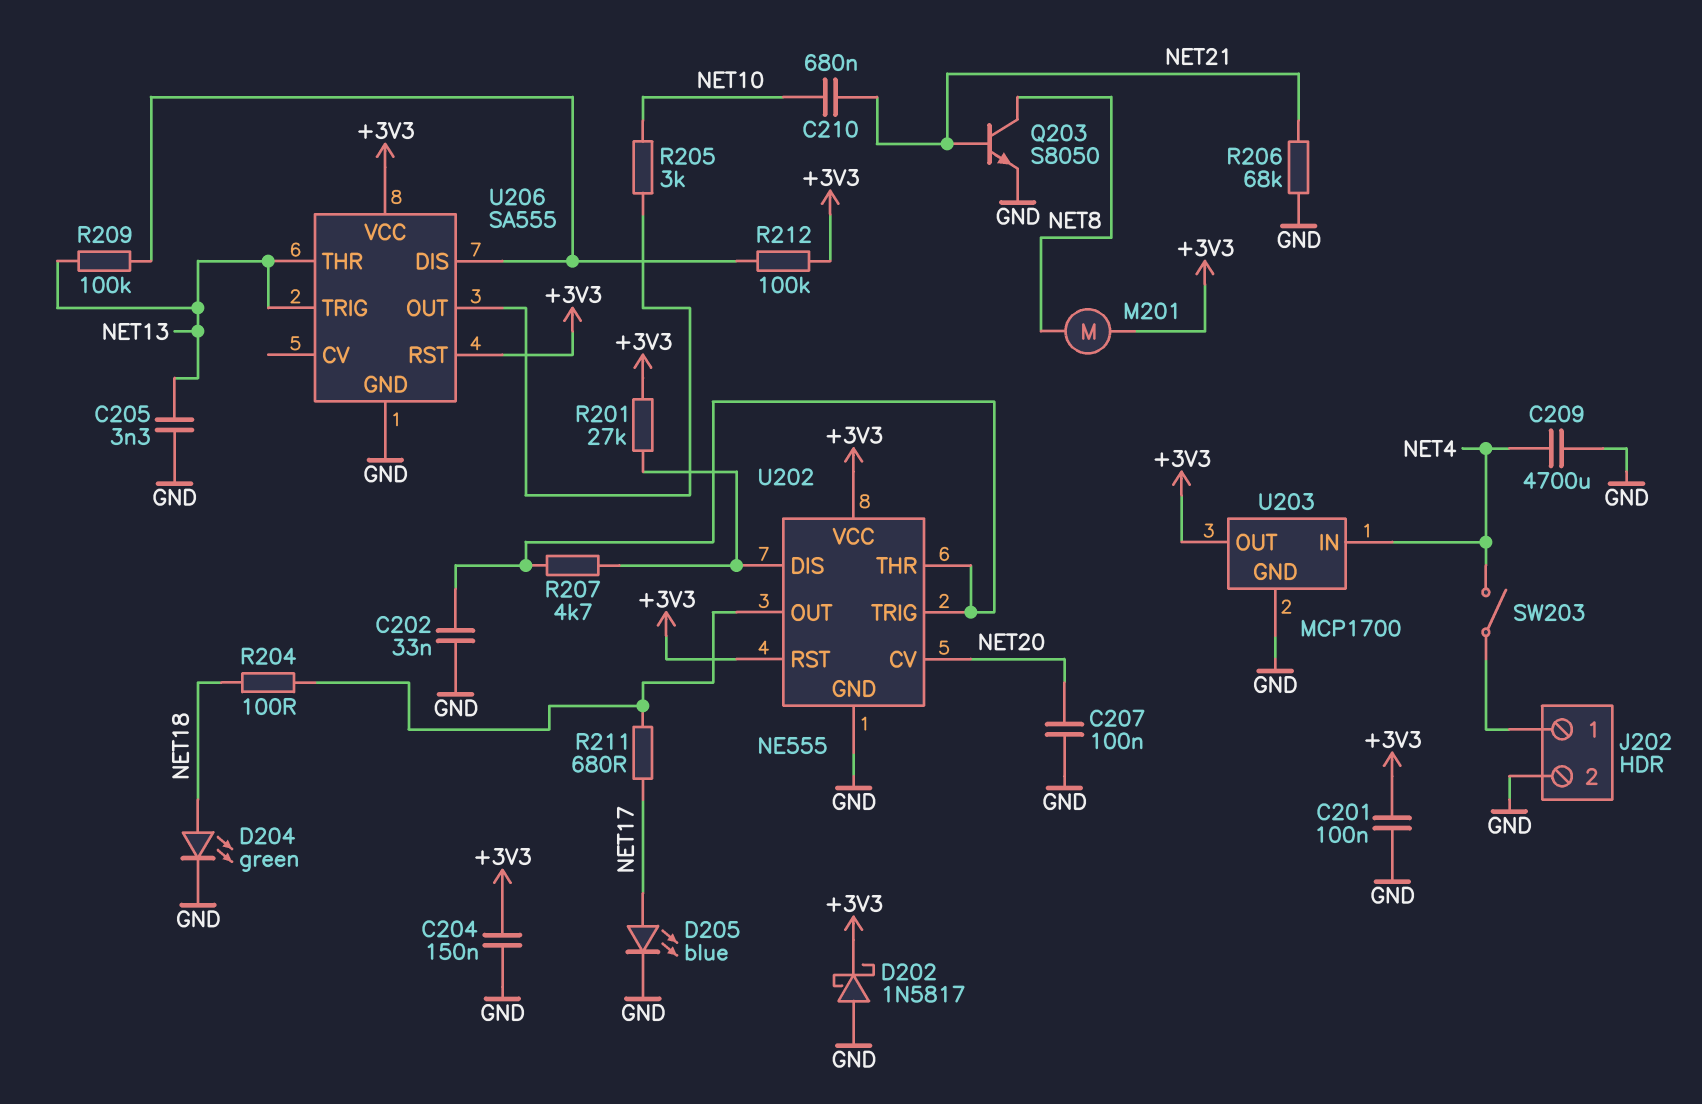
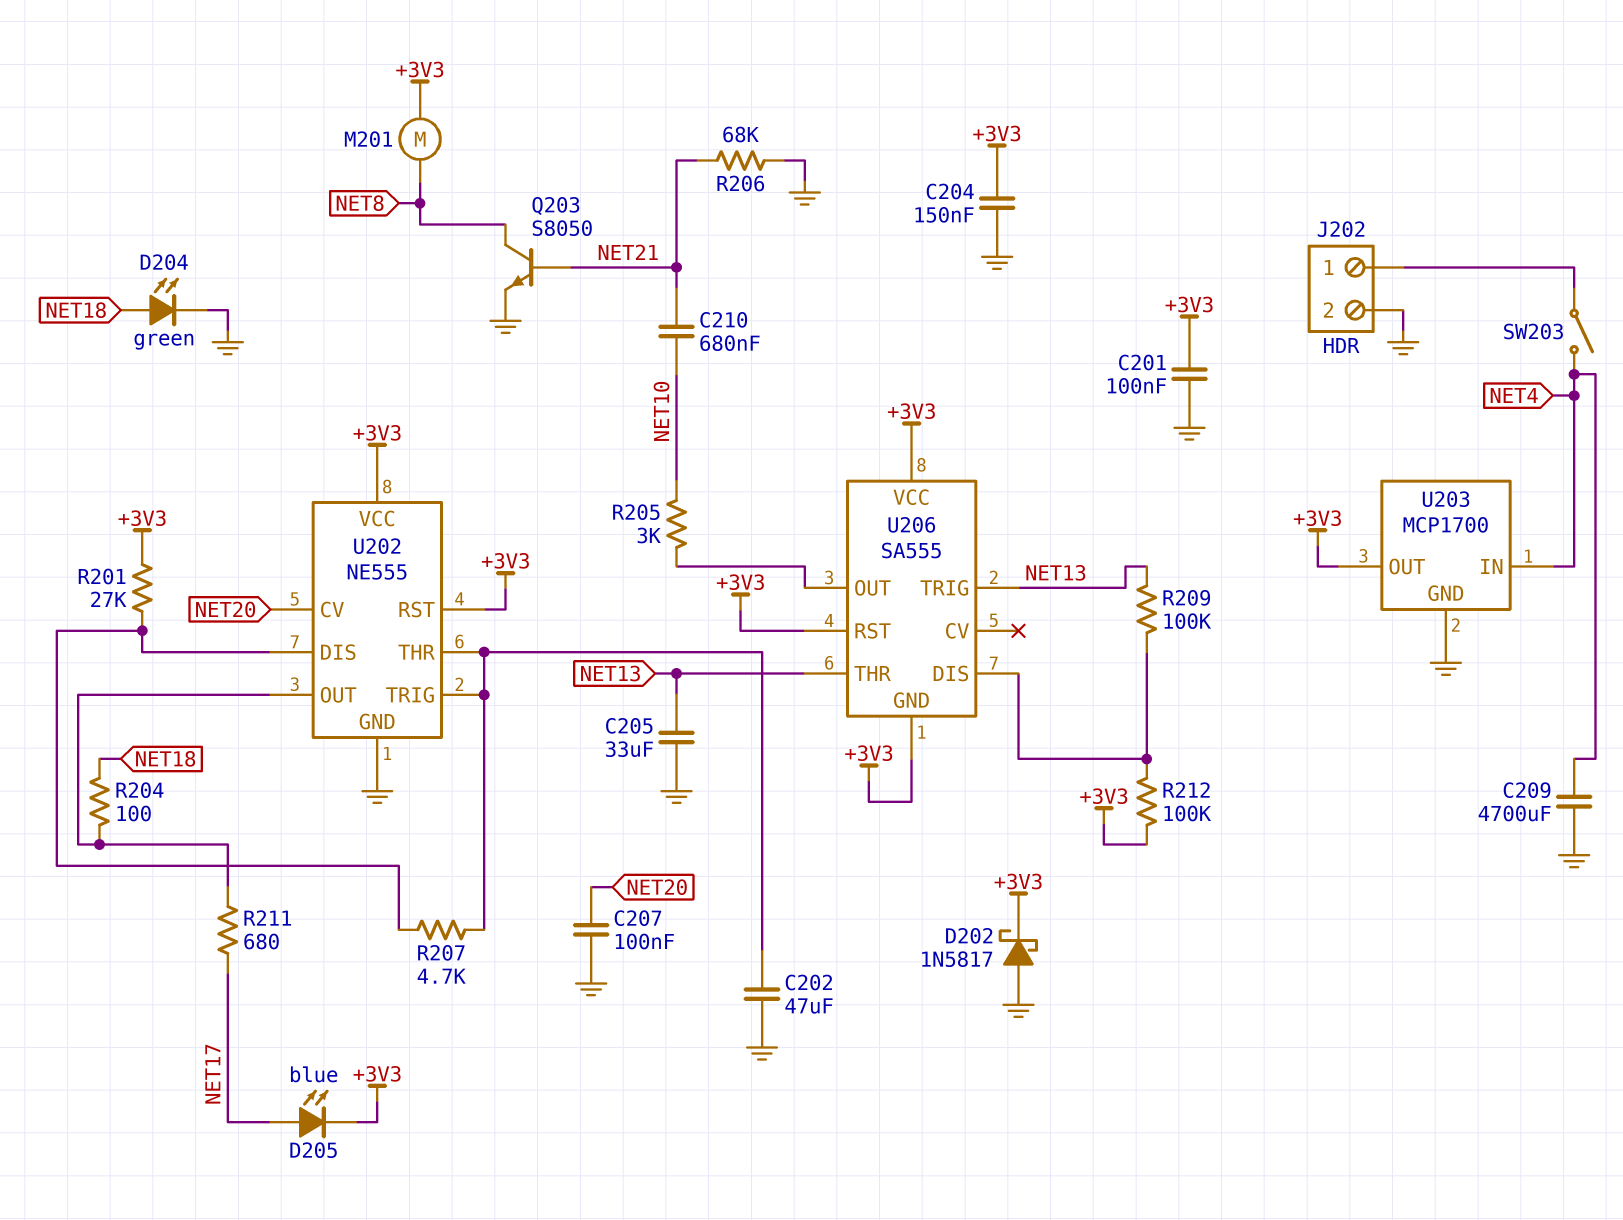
C202: 33nF (GND, U202/THR) -> 47uF (GND, U202/THR)
C205: 3.3nF (GND, NET13) -> 33uF (GND, NET13)
D205: LED blue (A NET17, K GND) -> LED blue (A NET17, K +3V3)
U206 pin GND: GND -> +3V3

